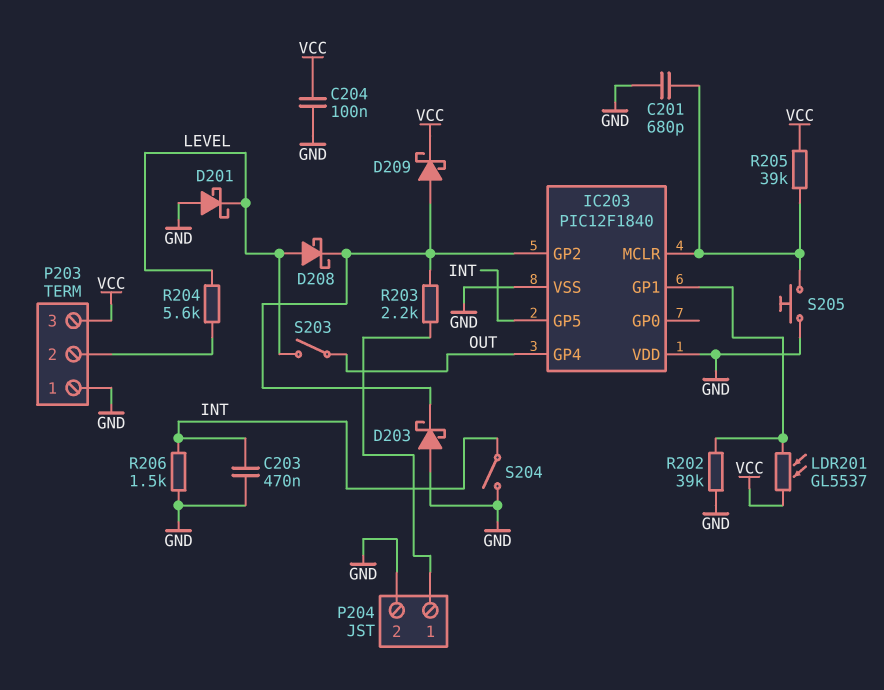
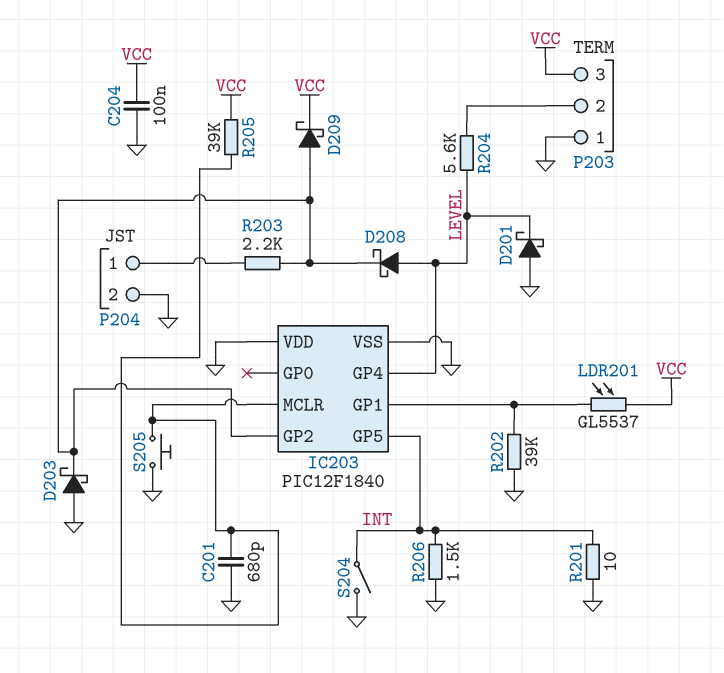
C203: 470nF (GND, INT) -> none
IC203 pin GP4: OUT -> LEVEL
R201: none -> 10 (GND, INT)
S203: switch (LEVEL, OUT) -> none

